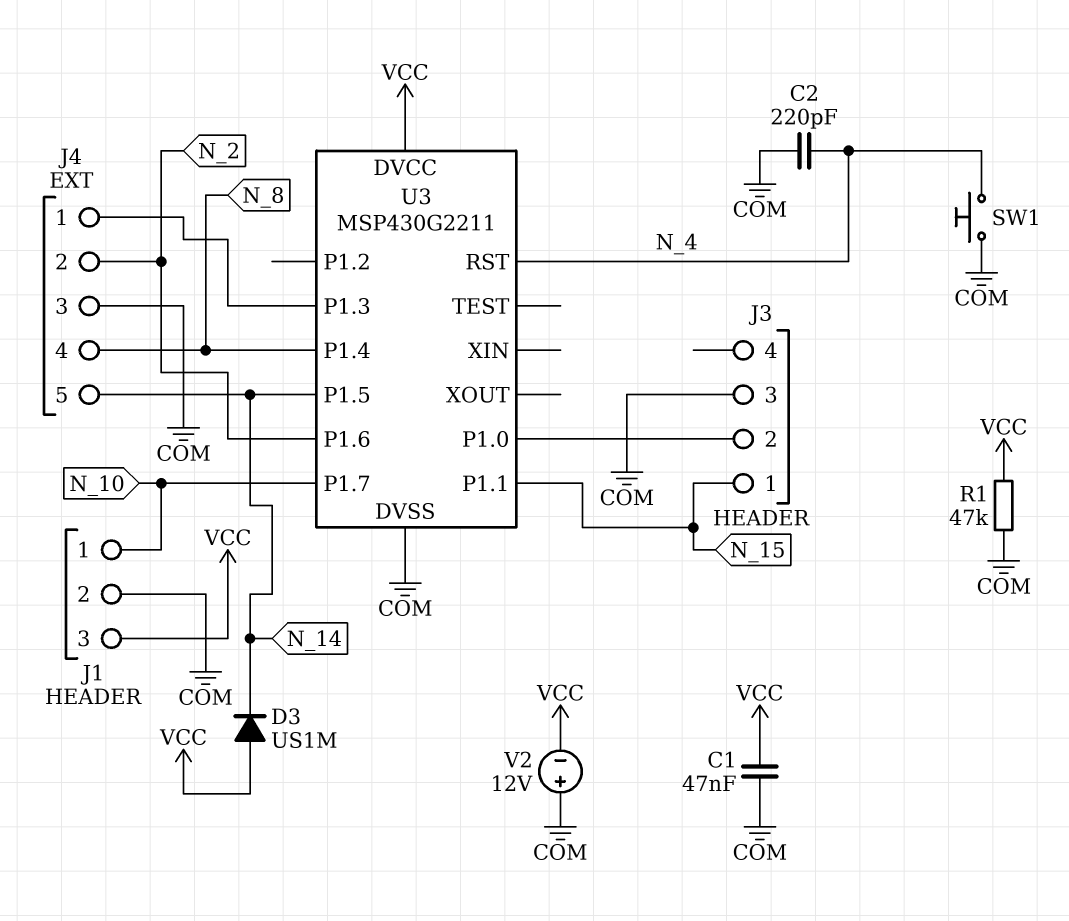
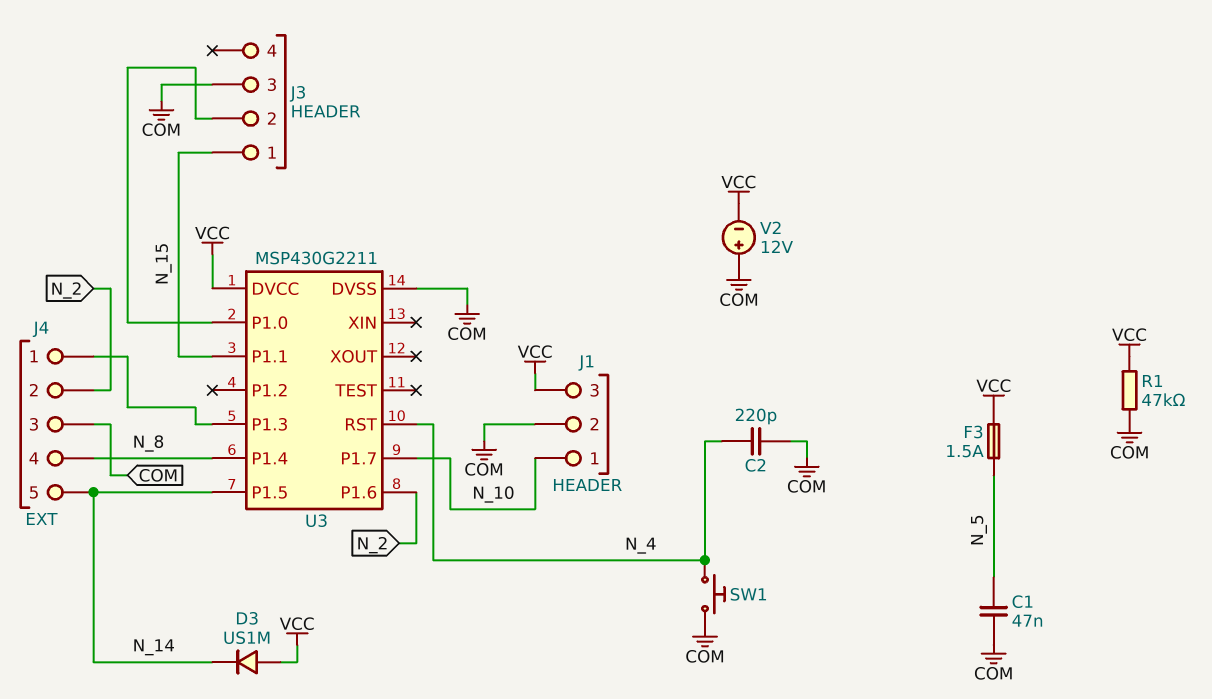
C1: 47nF (COM, VCC) -> 47nF (COM, N_5)
F3: none -> 1.5A (N_5, VCC)

